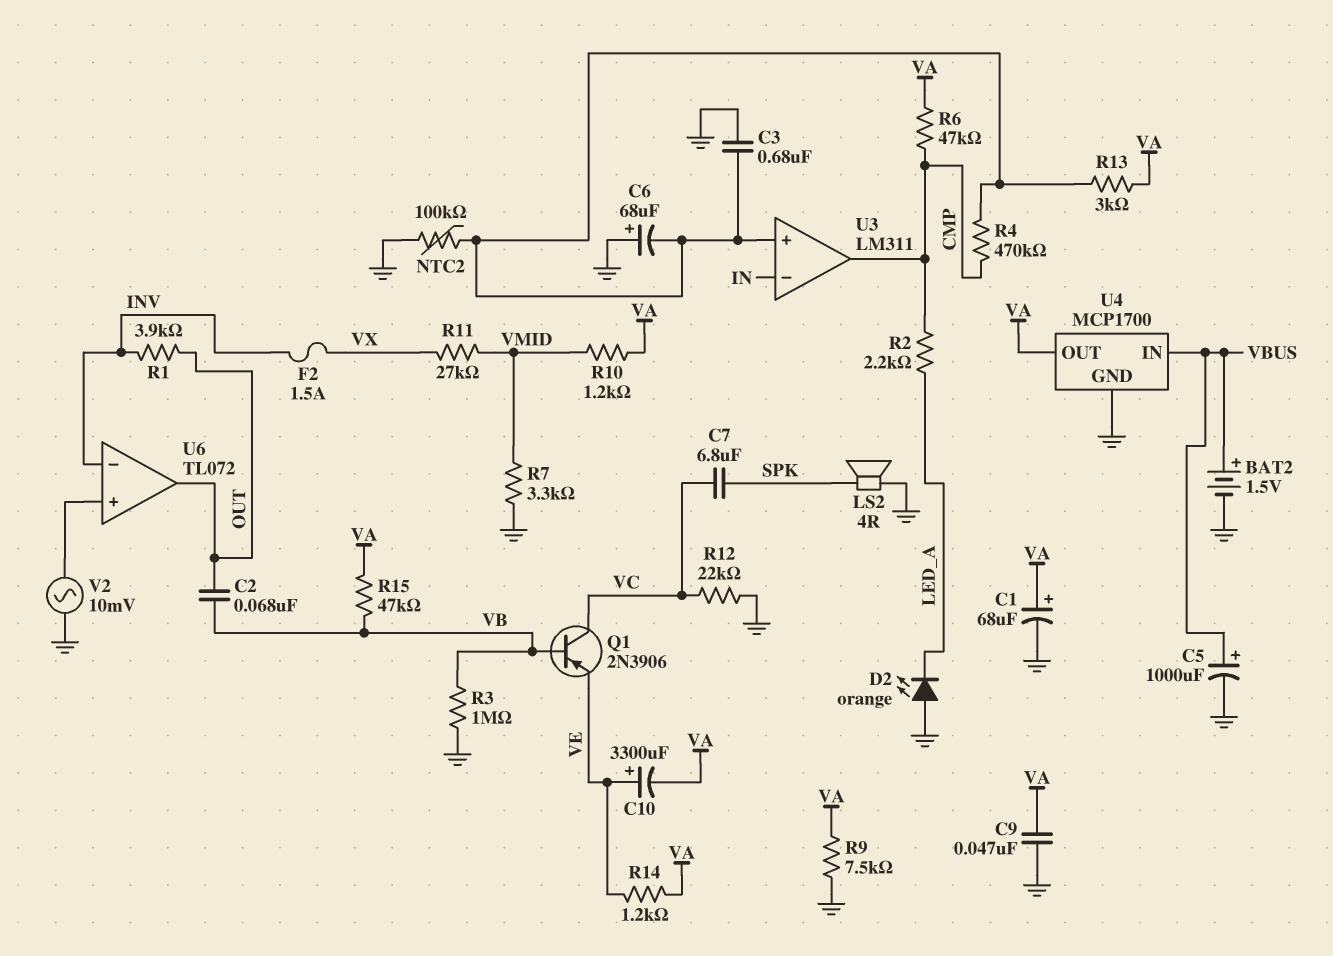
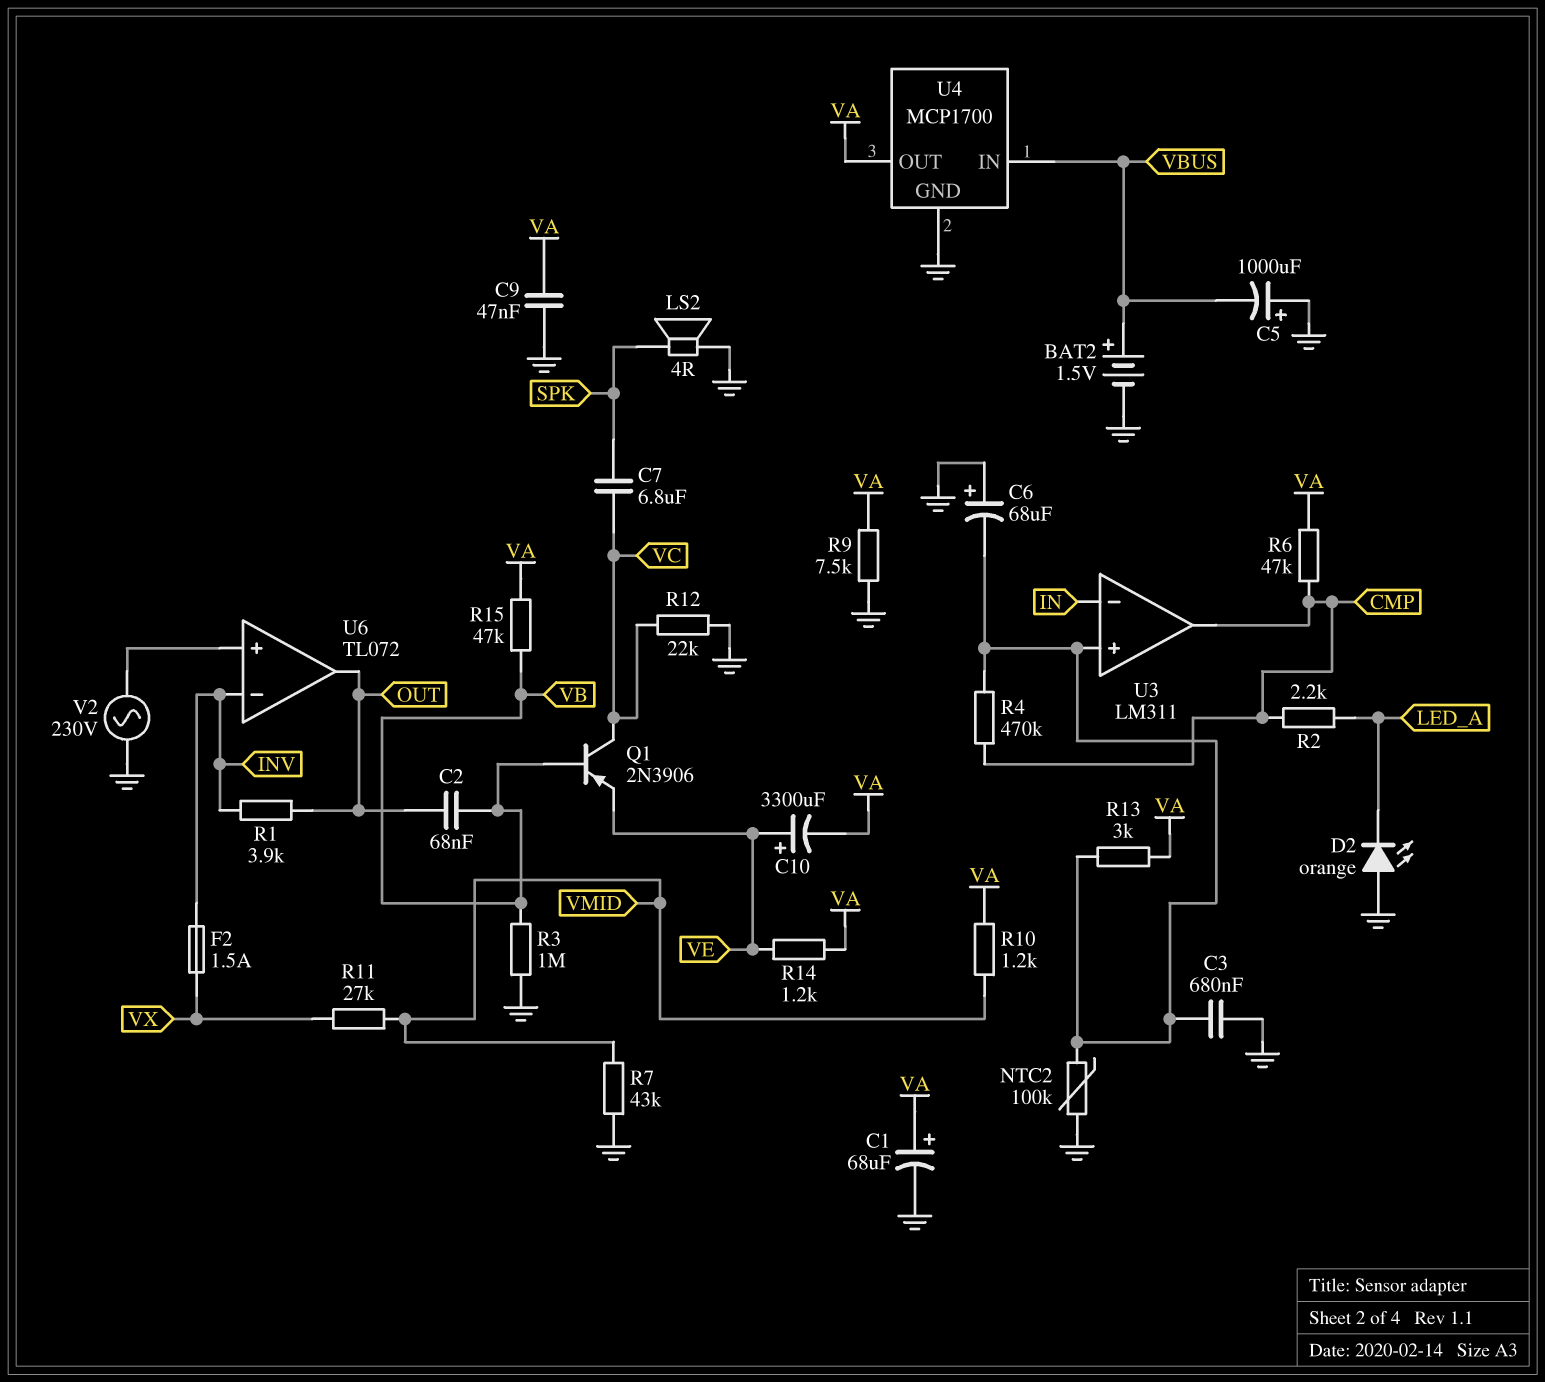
C5: 1000uF (plus VBUS, minus GND) -> 1000uF (plus GND, minus VBUS)
R7: 3.3k (GND, VMID) -> 43k (GND, VMID)
V2: AC 10mV (GND, U6/in+) -> AC 230V (GND, U6/in+)

